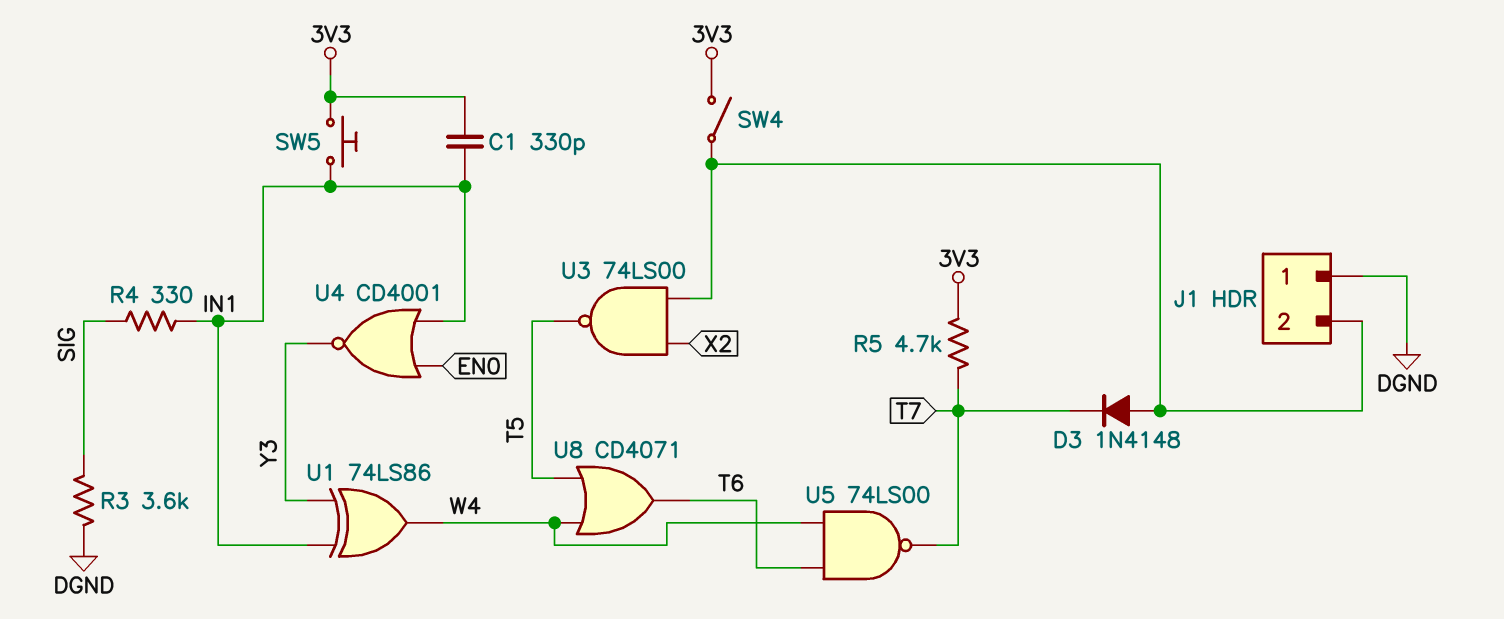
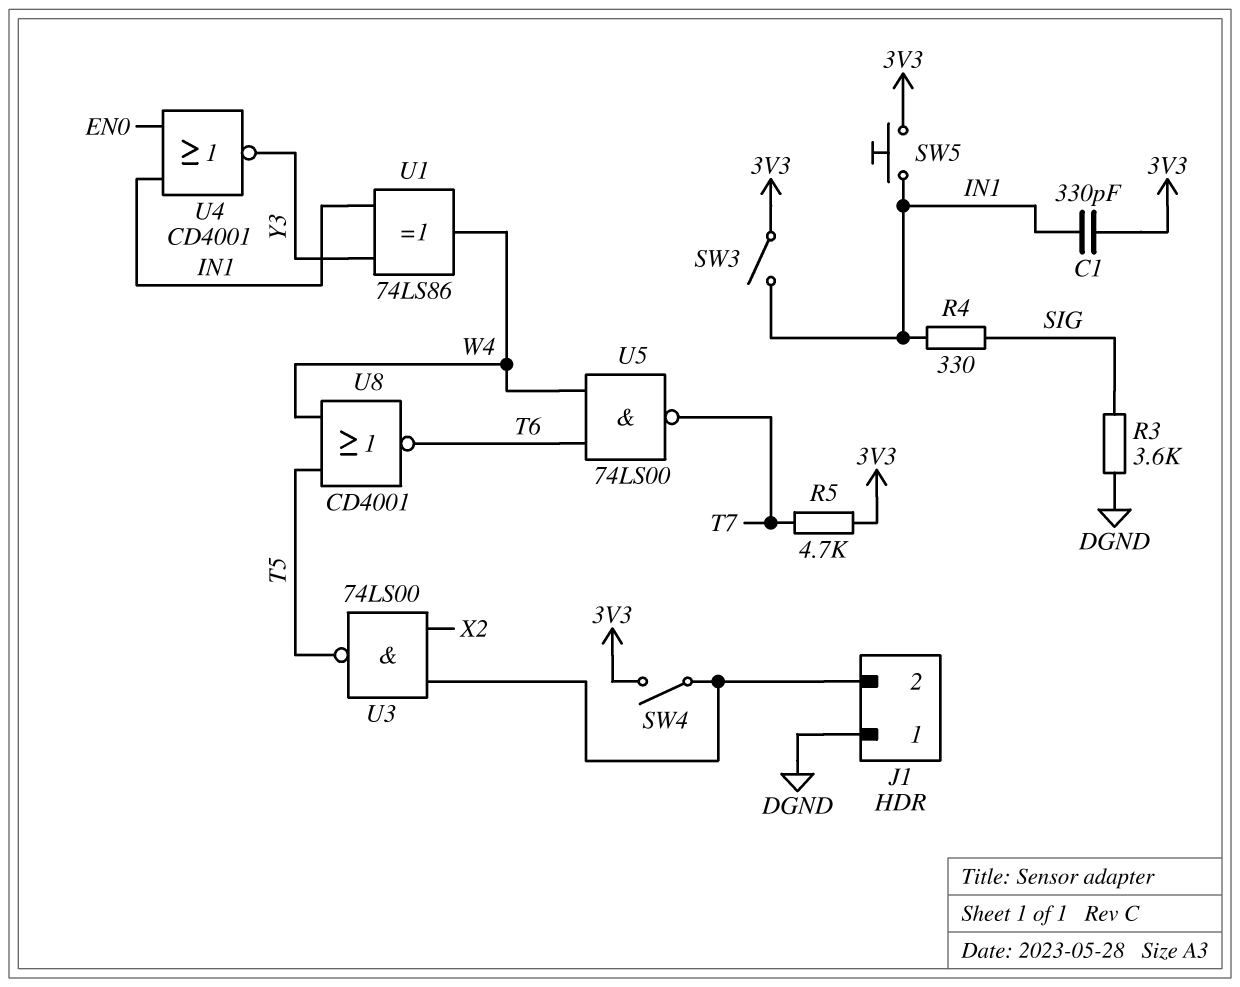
D3: diode 1N4148 (A J1/2, K T7) -> none
SW3: none -> switch (3V3, IN1)
U8: OR CD4071 (in T5, in W4, out T6) -> NOR CD4001 (in T5, in W4, out T6)

